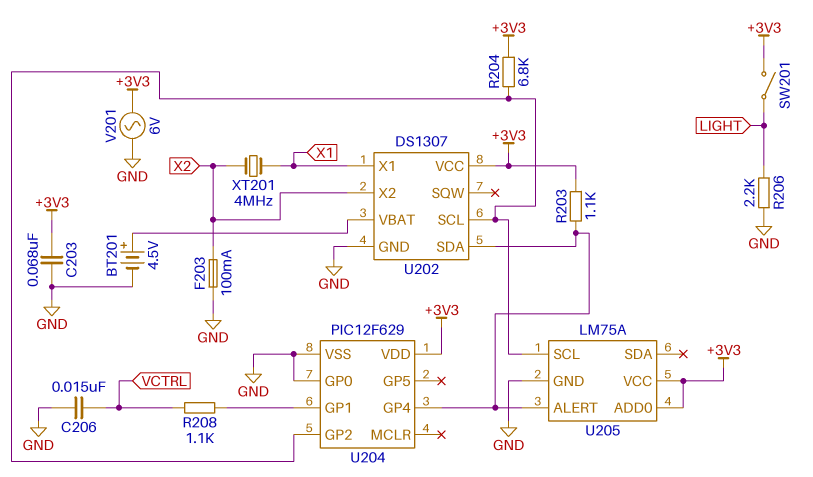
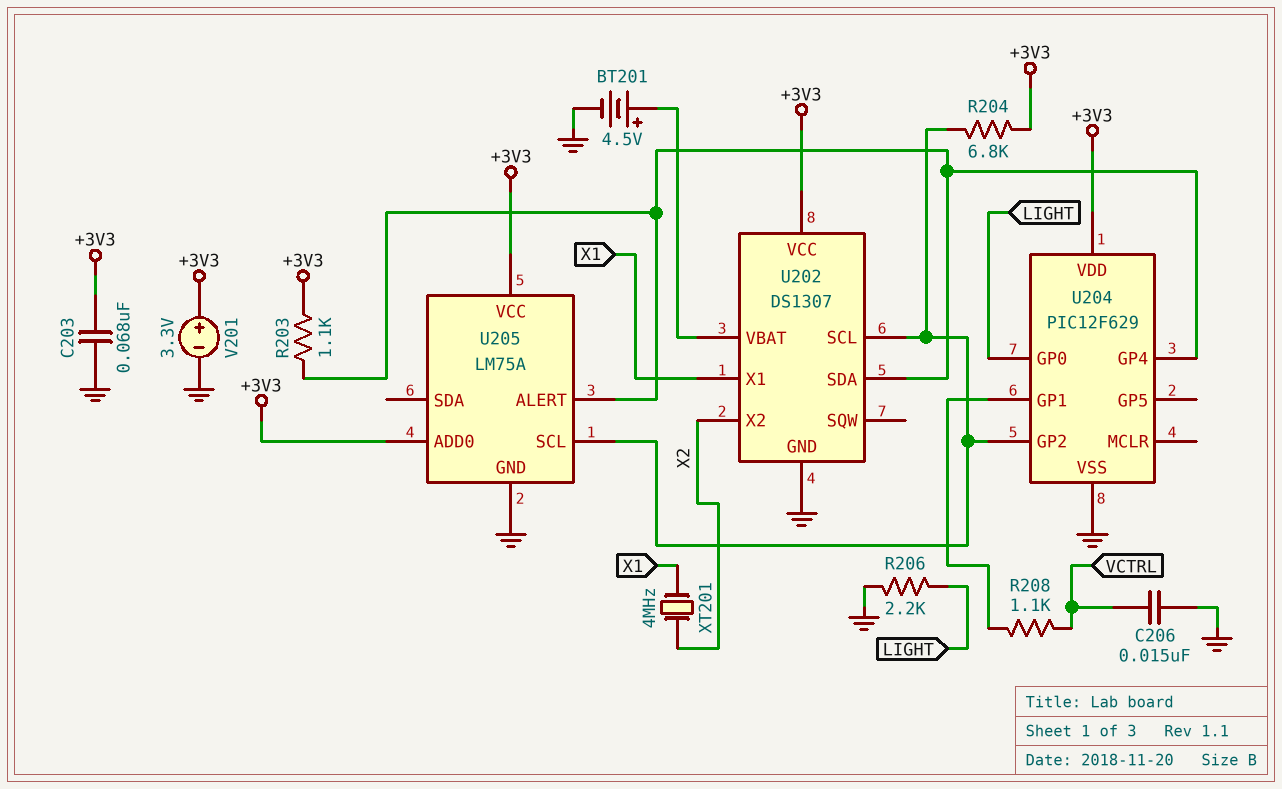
F203: 100mA (GND, X2) -> none
SW201: switch (+3V3, LIGHT) -> none
U204 pin GP0: GND -> LIGHT
V201: AC 6V (+3V3, GND) -> 3.3V (plus +3V3, minus GND)

